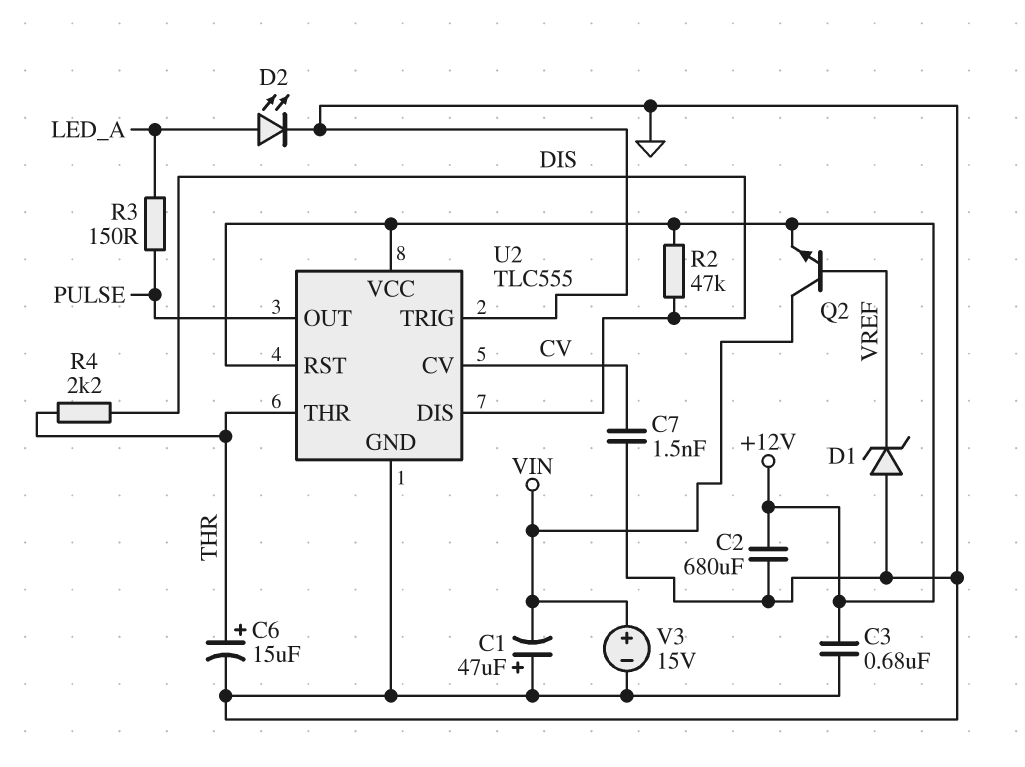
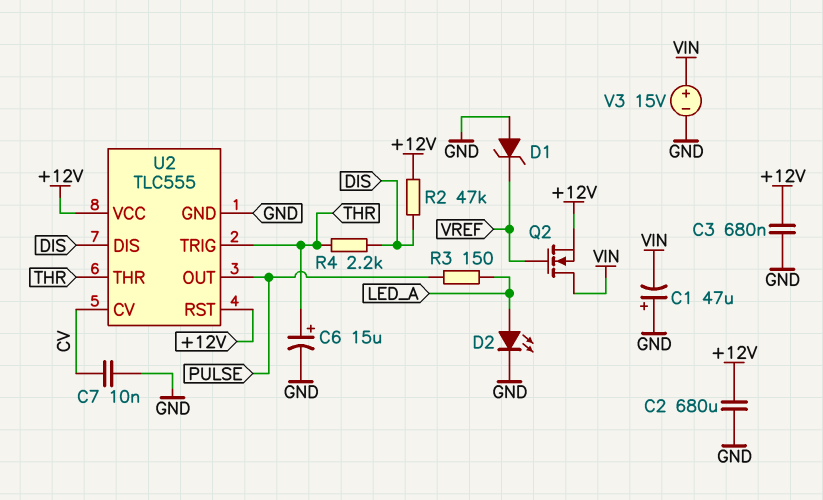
C7: 1.5nF (CV, GND) -> 10nF (CV, GND)
Q2: NPN (B VREF, C VIN, E +12V) -> NMOS (G VREF, D VIN, S +12V)
U2 pin TRIG: GND -> THR

